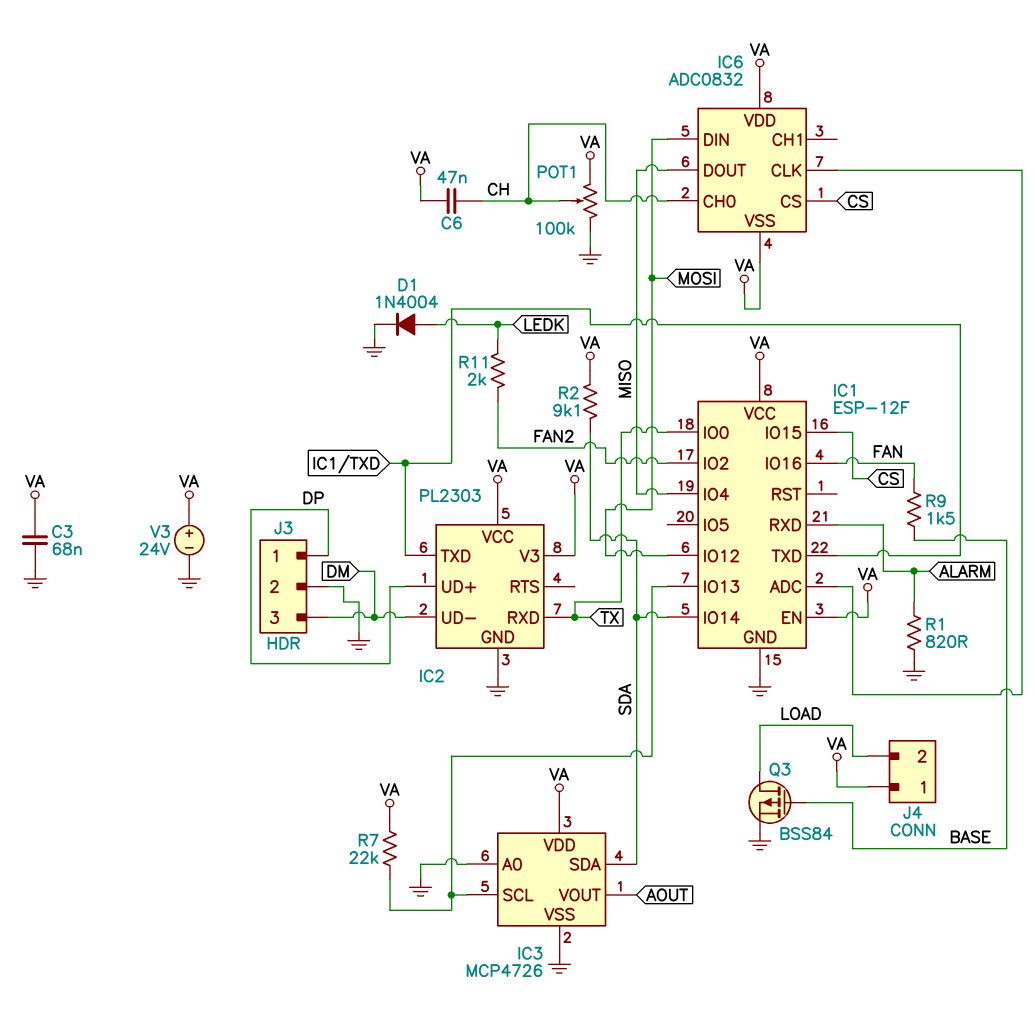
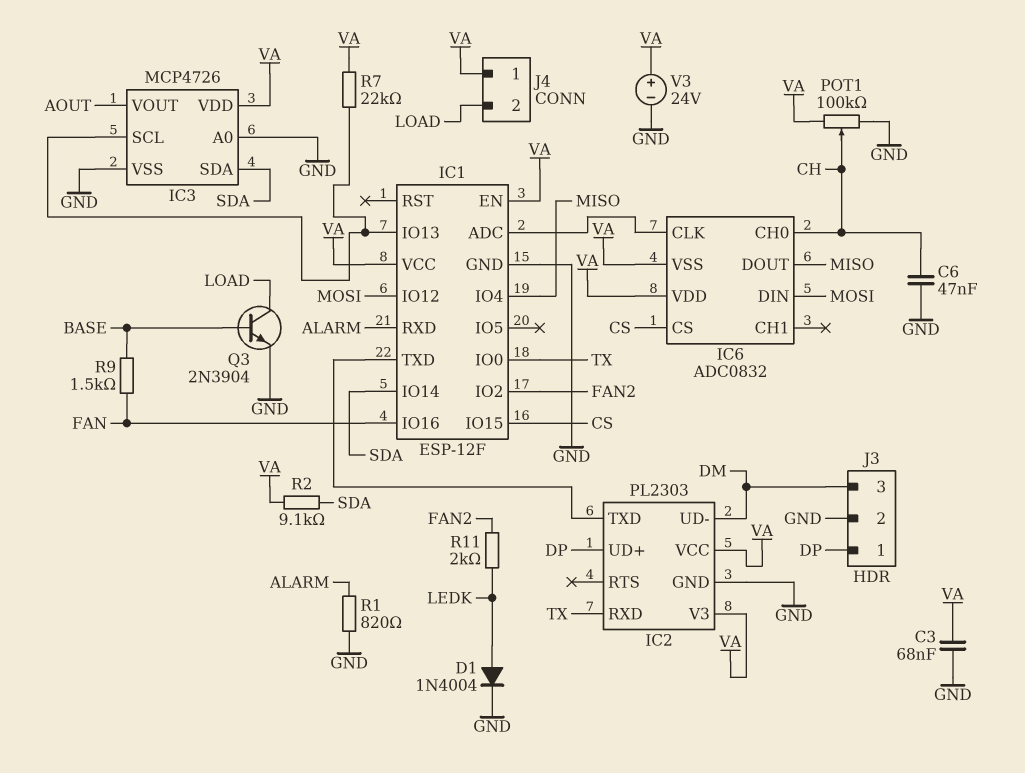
C6: 47nF (CH, VA) -> 47nF (CH, GND)
Q3: PMOS BSS84 (G BASE, D LOAD, S GND) -> NPN 2N3904 (B BASE, C LOAD, E GND)

